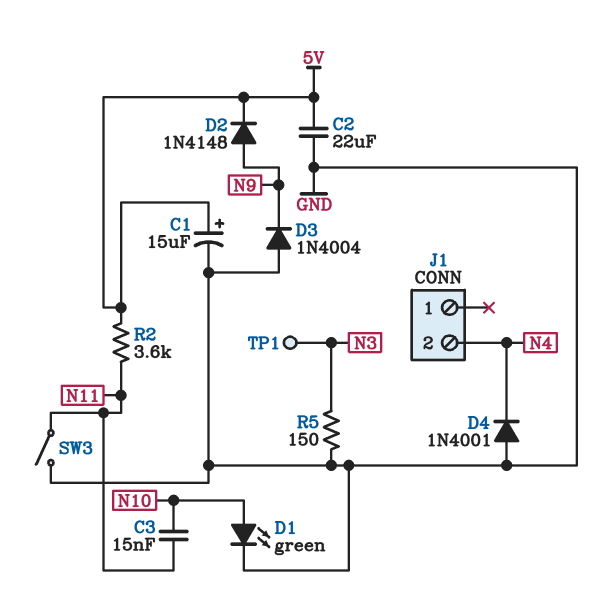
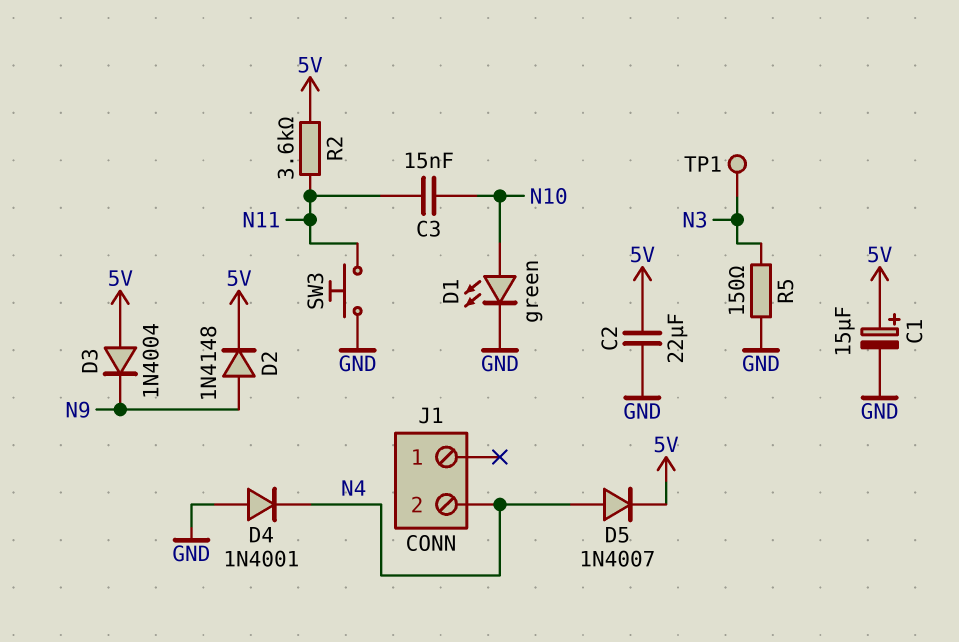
D3: diode 1N4004 (A GND, K N9) -> diode 1N4004 (A 5V, K N9)
D5: none -> diode 1N4007 (A N4, K 5V)
SW3: switch (GND, N11) -> button (GND, N11)

